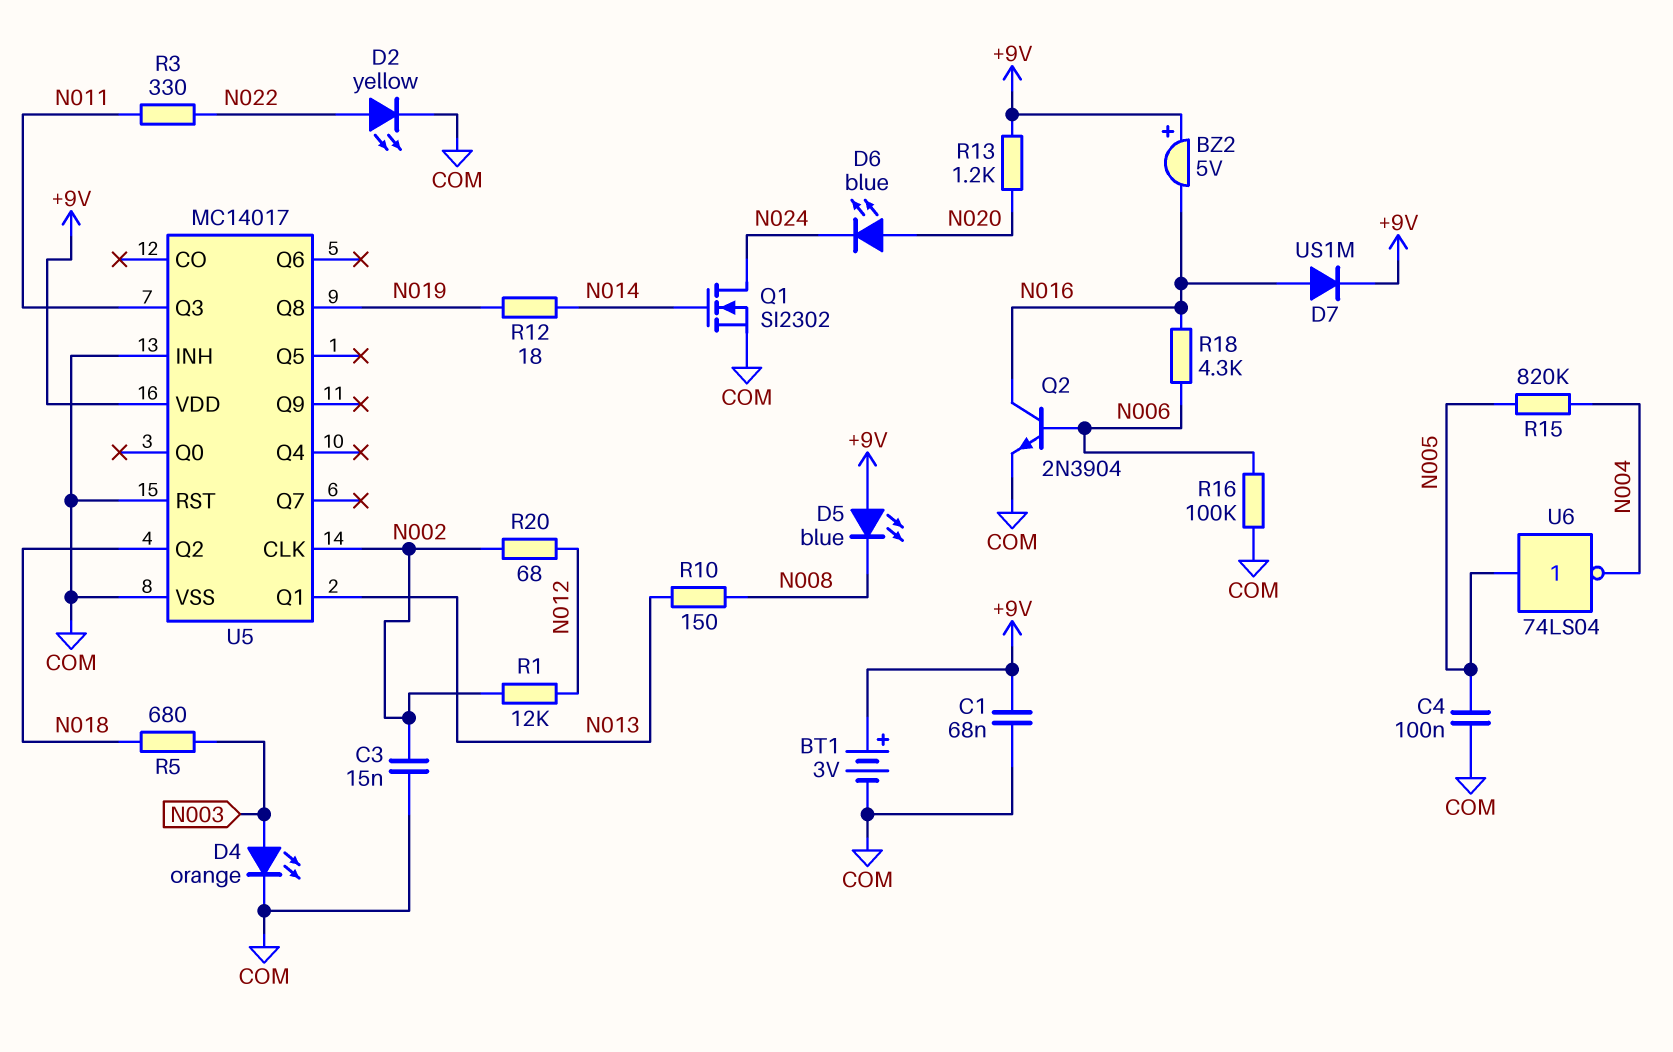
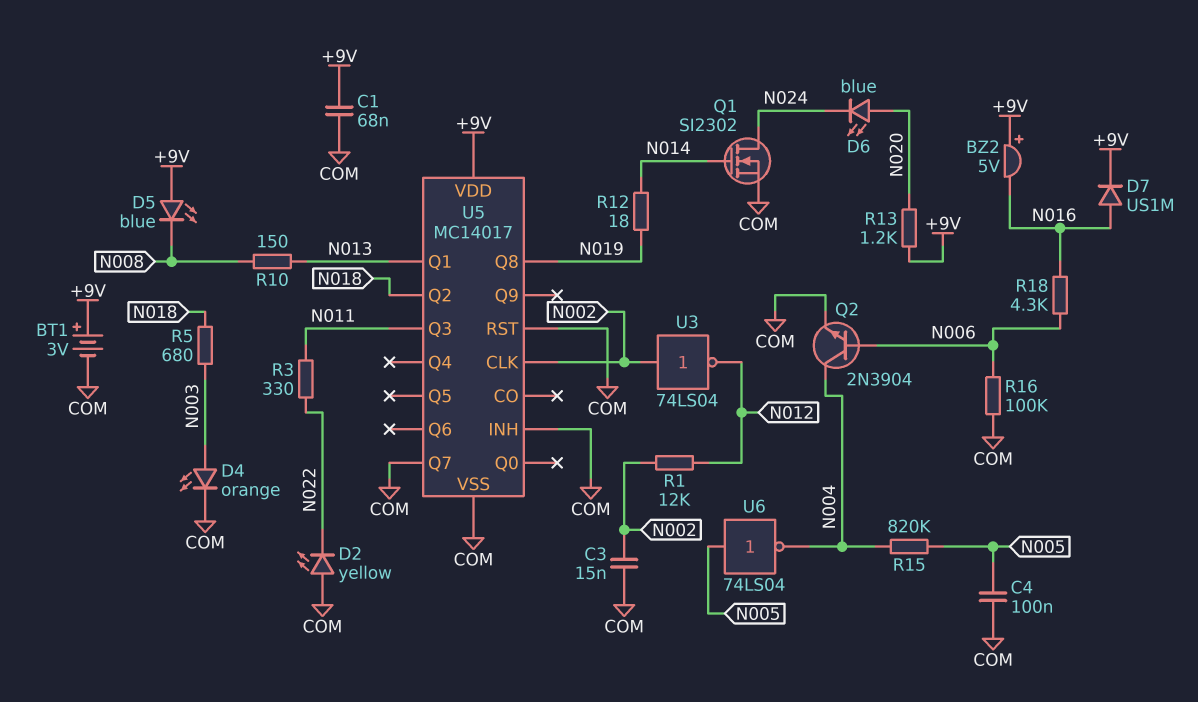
D2: LED yellow (A N022, K COM) -> LED yellow (A COM, K N022)
Q2: NPN 2N3904 (B N006, C N016, E COM) -> NPN 2N3904 (B N006, C N004, E COM)
R20: 68 (N002, N012) -> none
U3: none -> NOT 74LS04 (in N002, out N012)
U5 pin Q7: none -> COM

